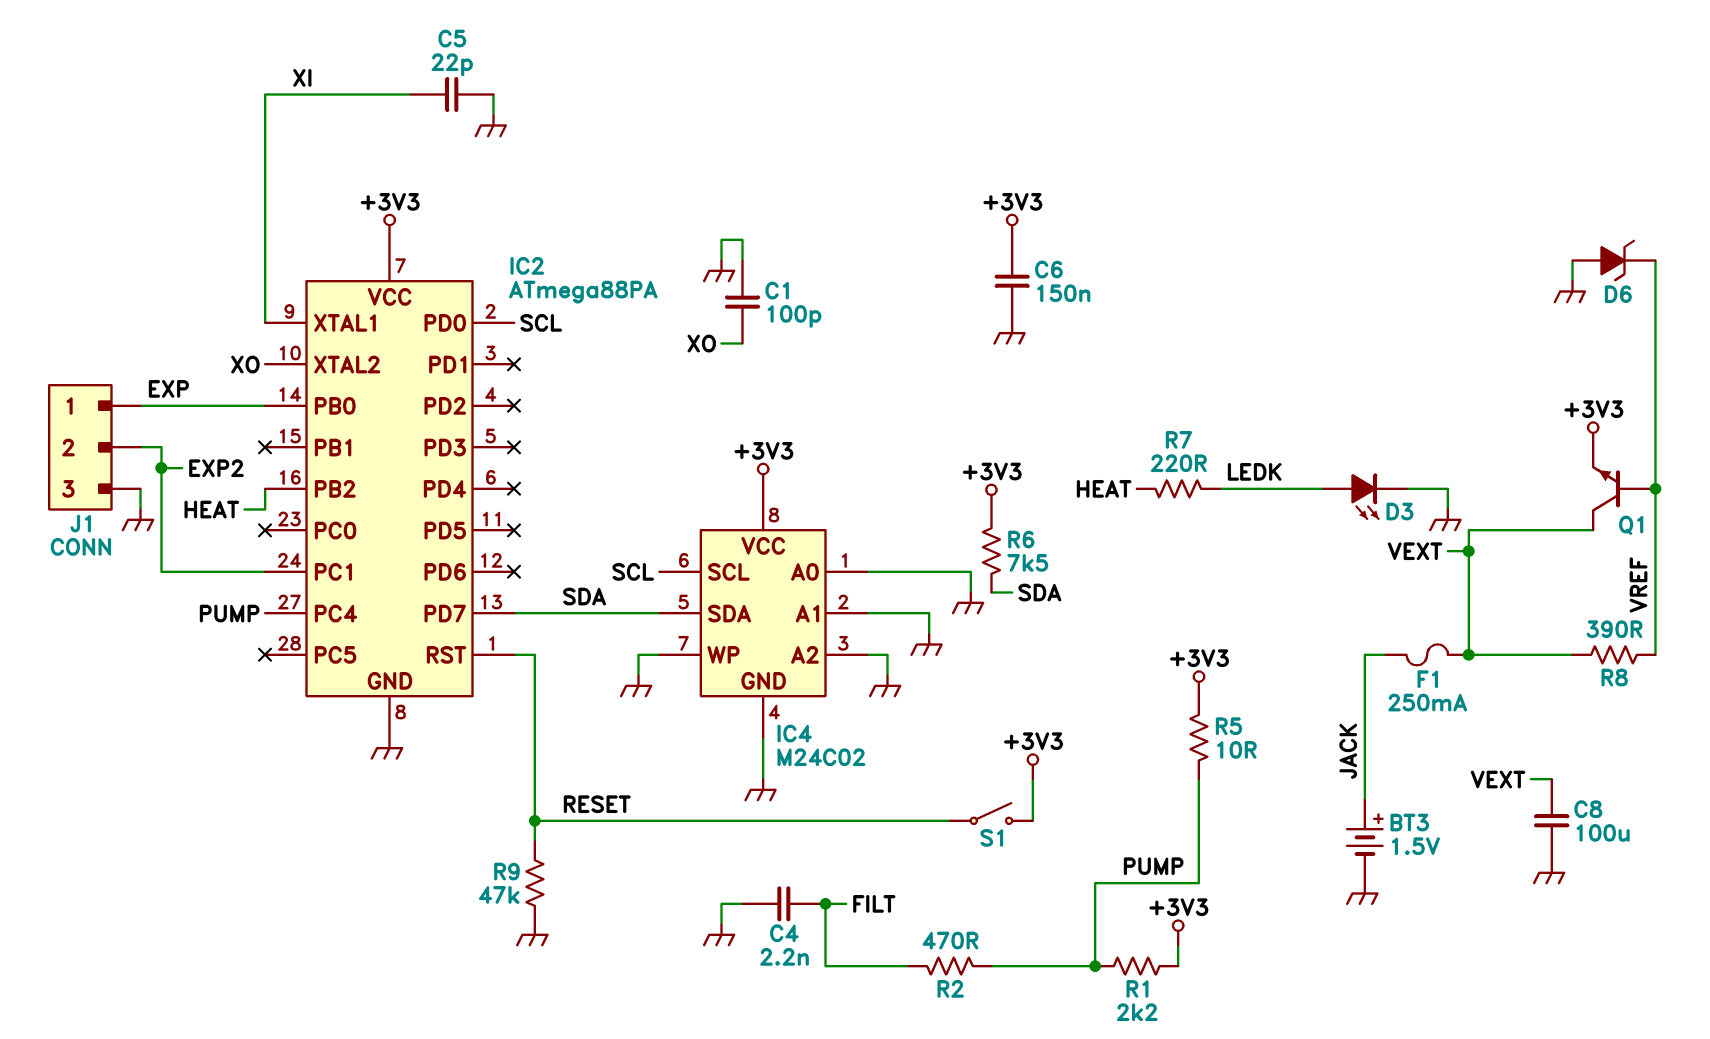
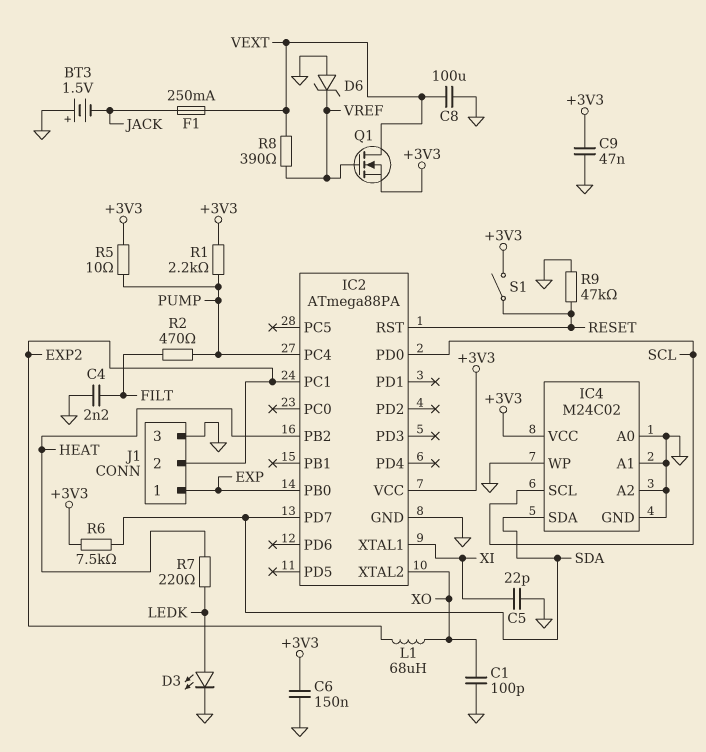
BT3: 1.5V (plus JACK, minus GND) -> 1.5V (plus GND, minus JACK)
C9: none -> 47nF (+3V3, GND)
L1: none -> 68uH (EXP2, XO)
Q1: NPN (B VREF, C VEXT, E +3V3) -> NMOS (G VREF, D VEXT, S +3V3)

